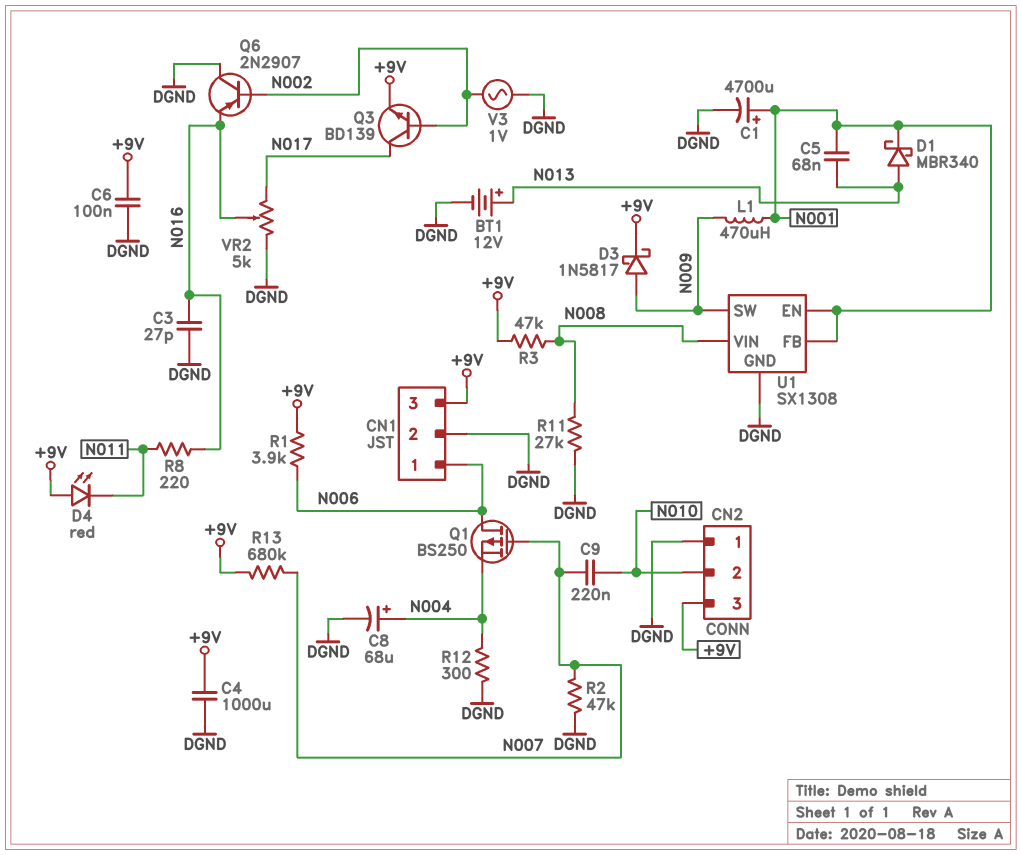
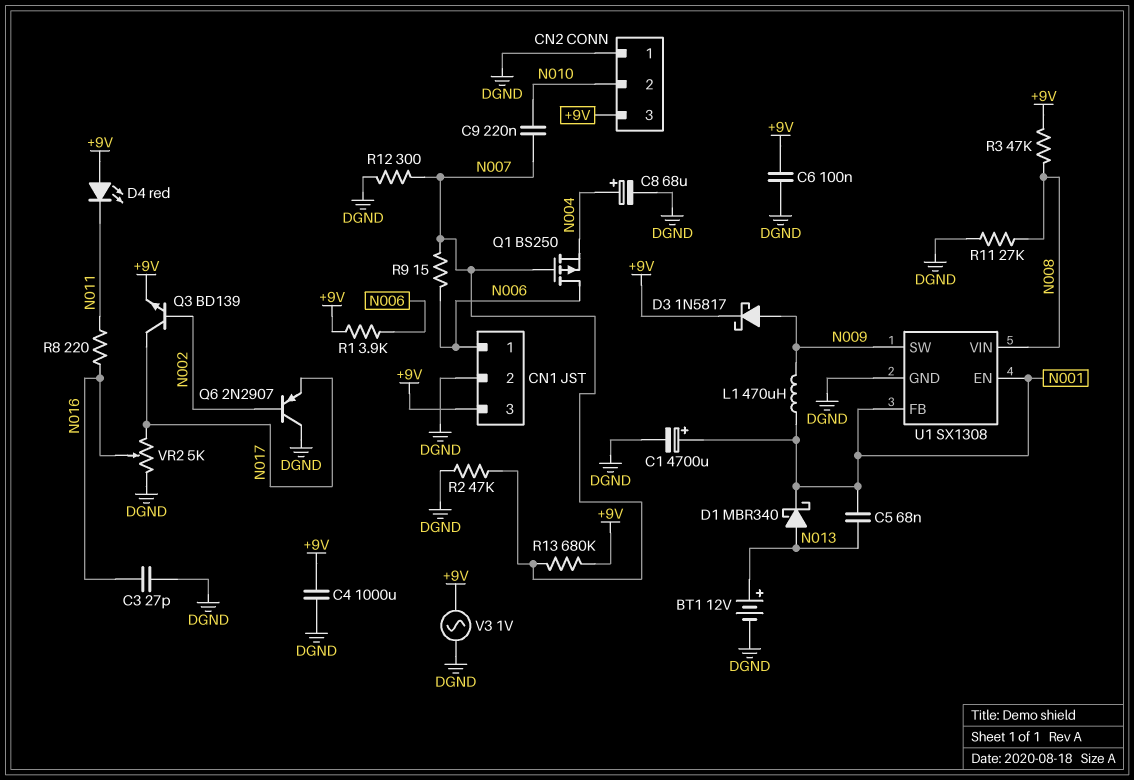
Q6: PNP 2N2907 (B N002, C DGND, E N016) -> PNP 2N2907 (B N002, C DGND, E N017)
R9: none -> 15 (N006, N007)
R12: 300 (DGND, N004) -> 300 (DGND, N007)
V3: AC 1V (DGND, N002) -> AC 1V (+9V, DGND)

